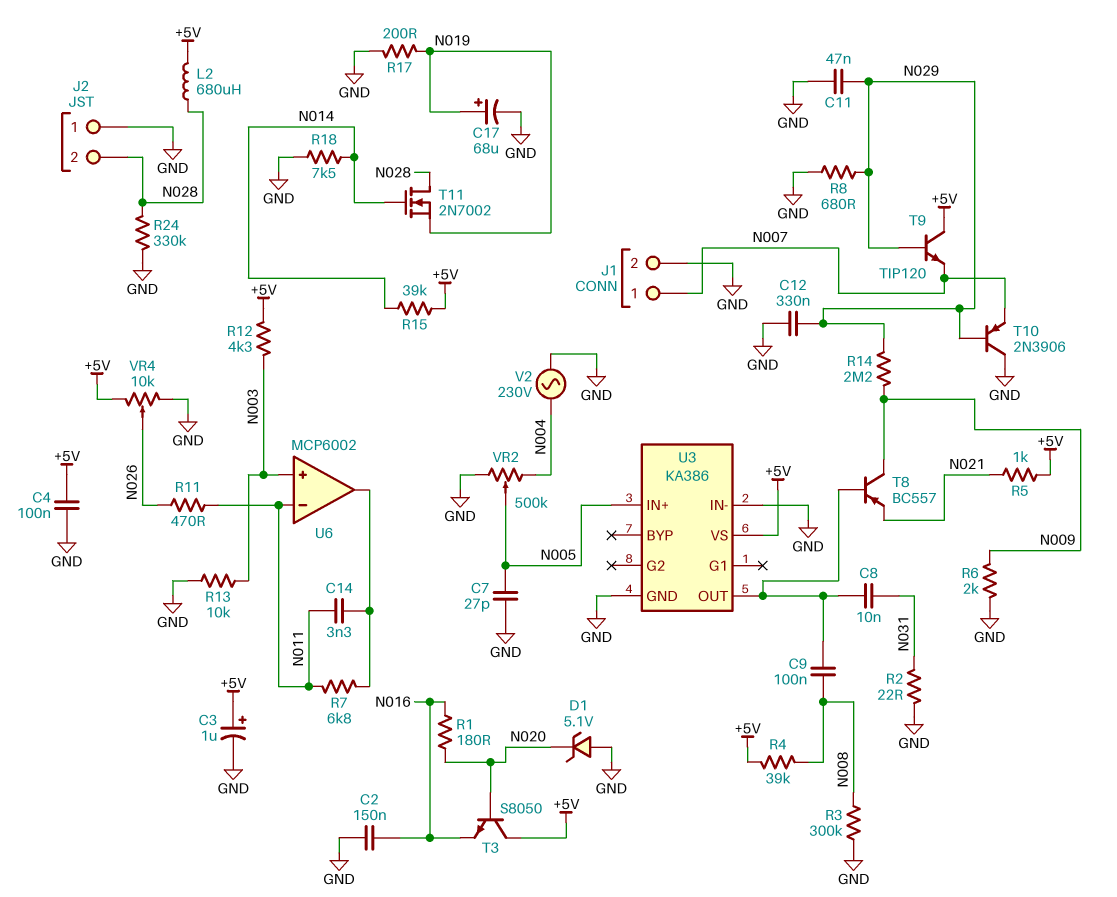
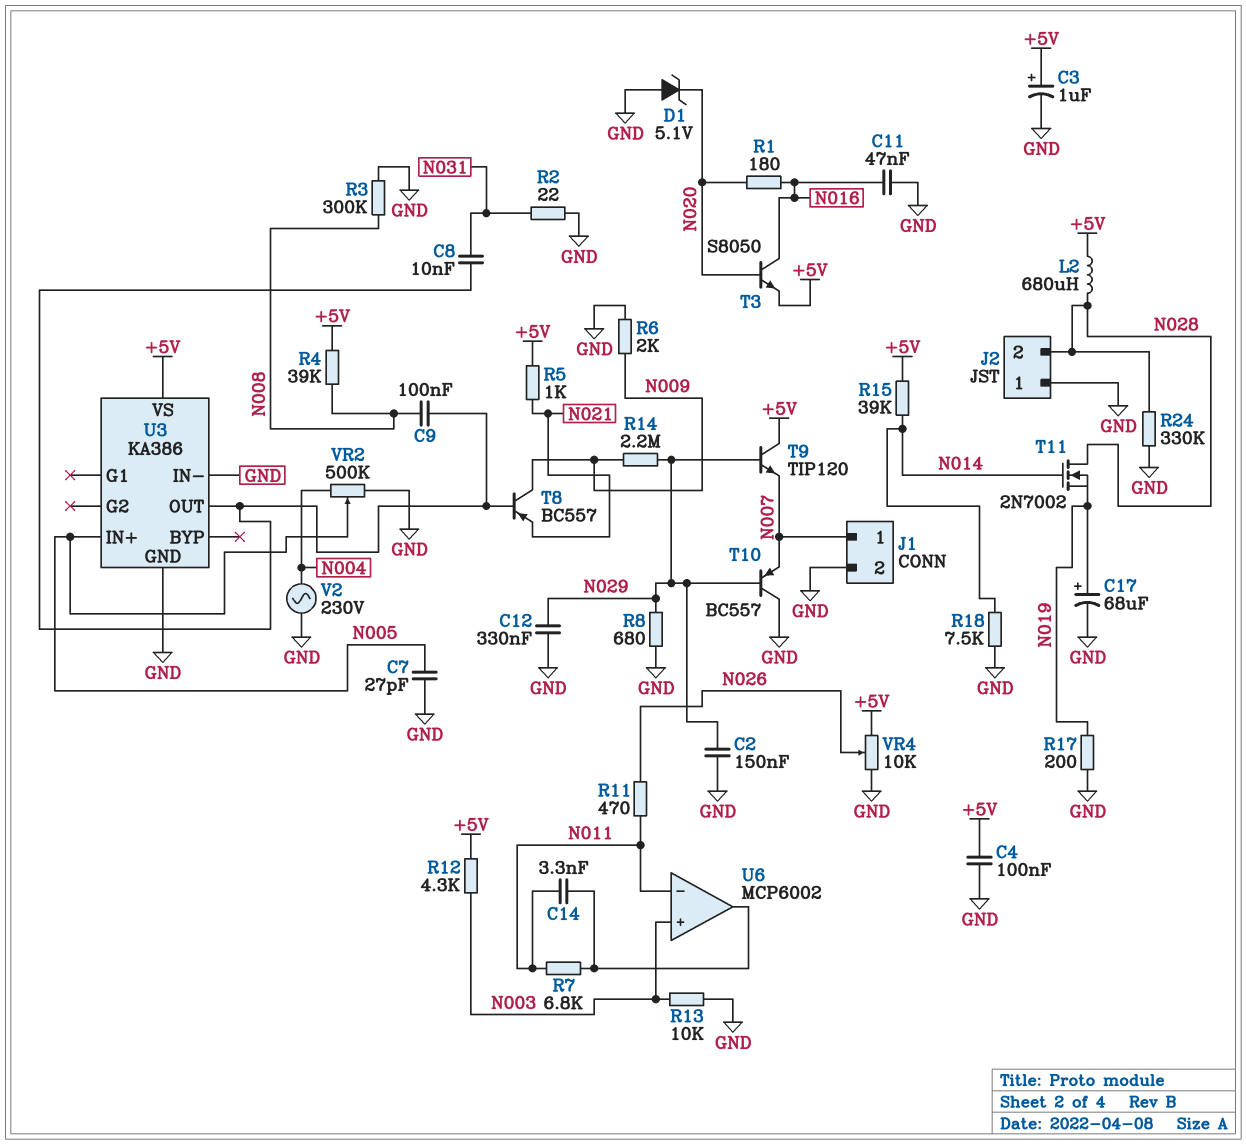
C2: 150nF (GND, N016) -> 150nF (GND, N029)
C11: 47nF (GND, N029) -> 47nF (GND, N016)
T3: NPN S8050 (B N020, C +5V, E N016) -> NPN S8050 (B N020, C N016, E +5V)
T10: PNP 2N3906 (B N029, C GND, E N007) -> PNP BC557 (B N029, C GND, E N007)

